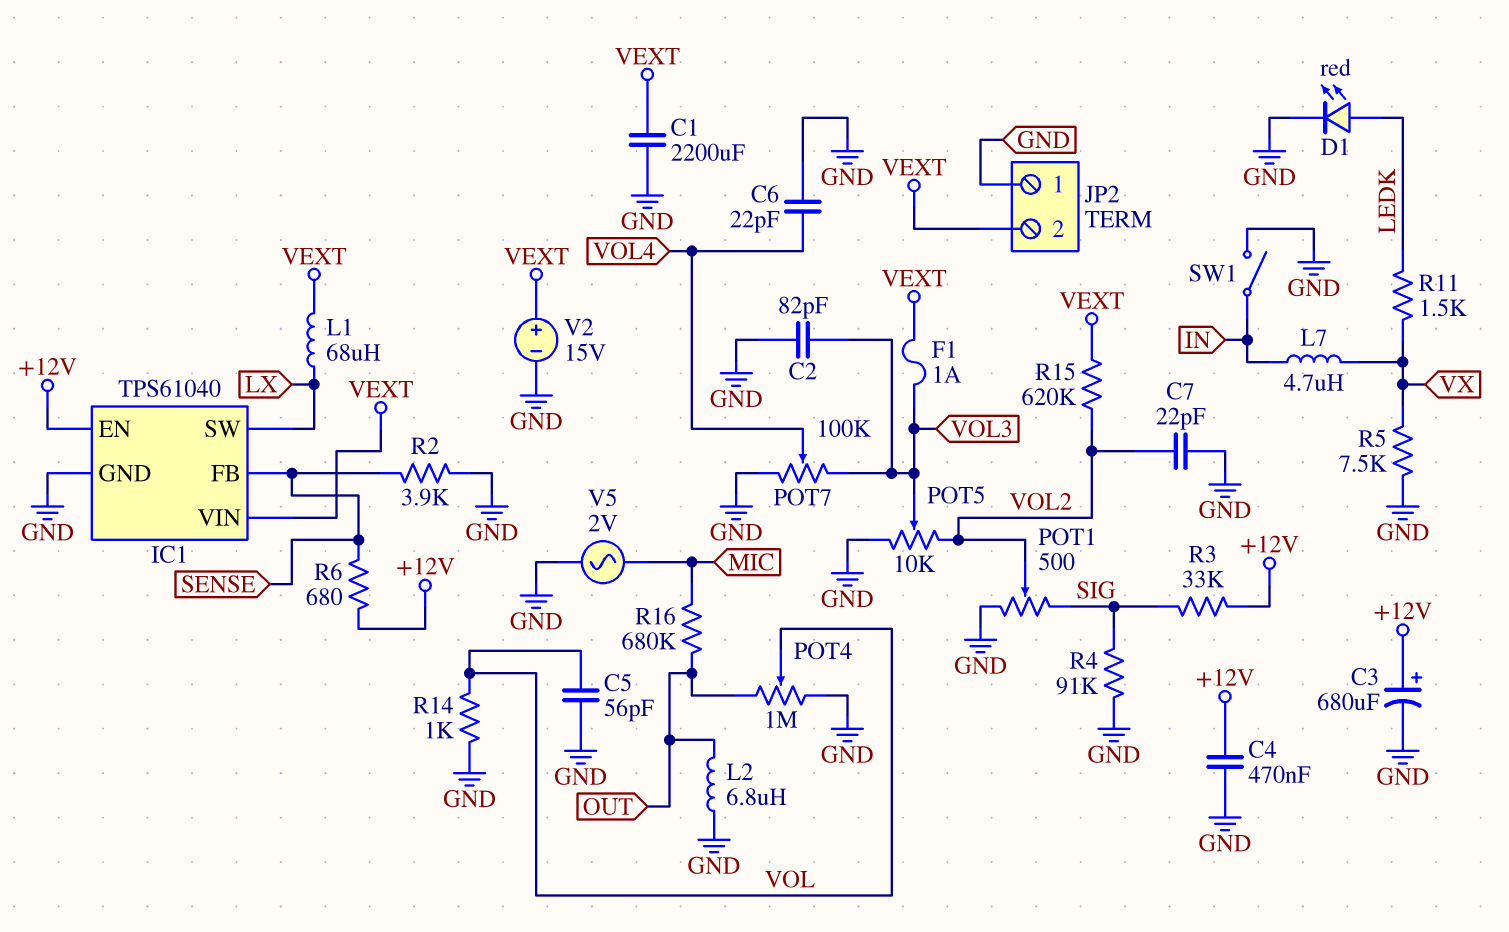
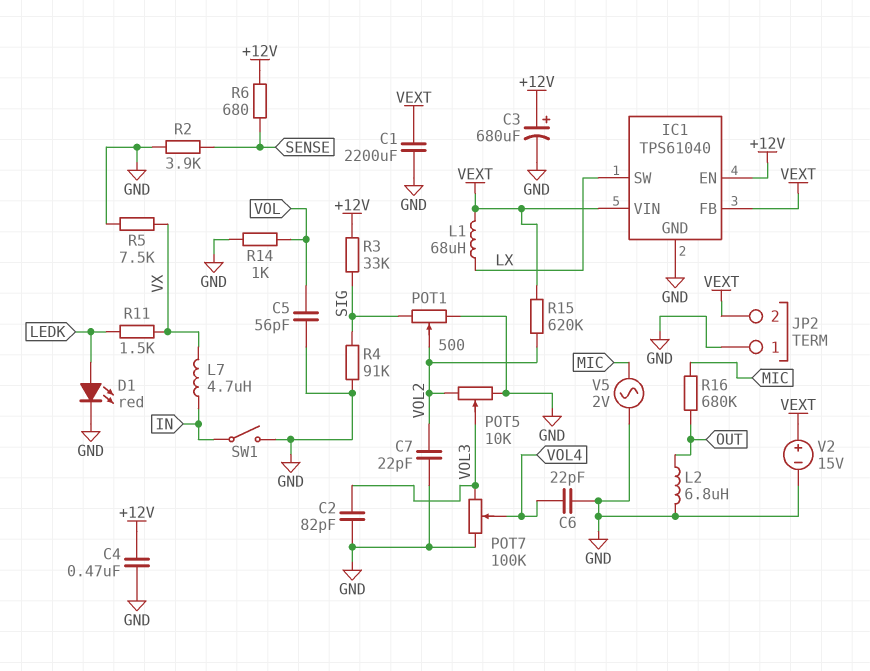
F1: 1A (VEXT, VOL3) -> none
IC1 pin FB: SENSE -> VEXT
POT4: 1M (GND, OUT, wiper VOL) -> none

